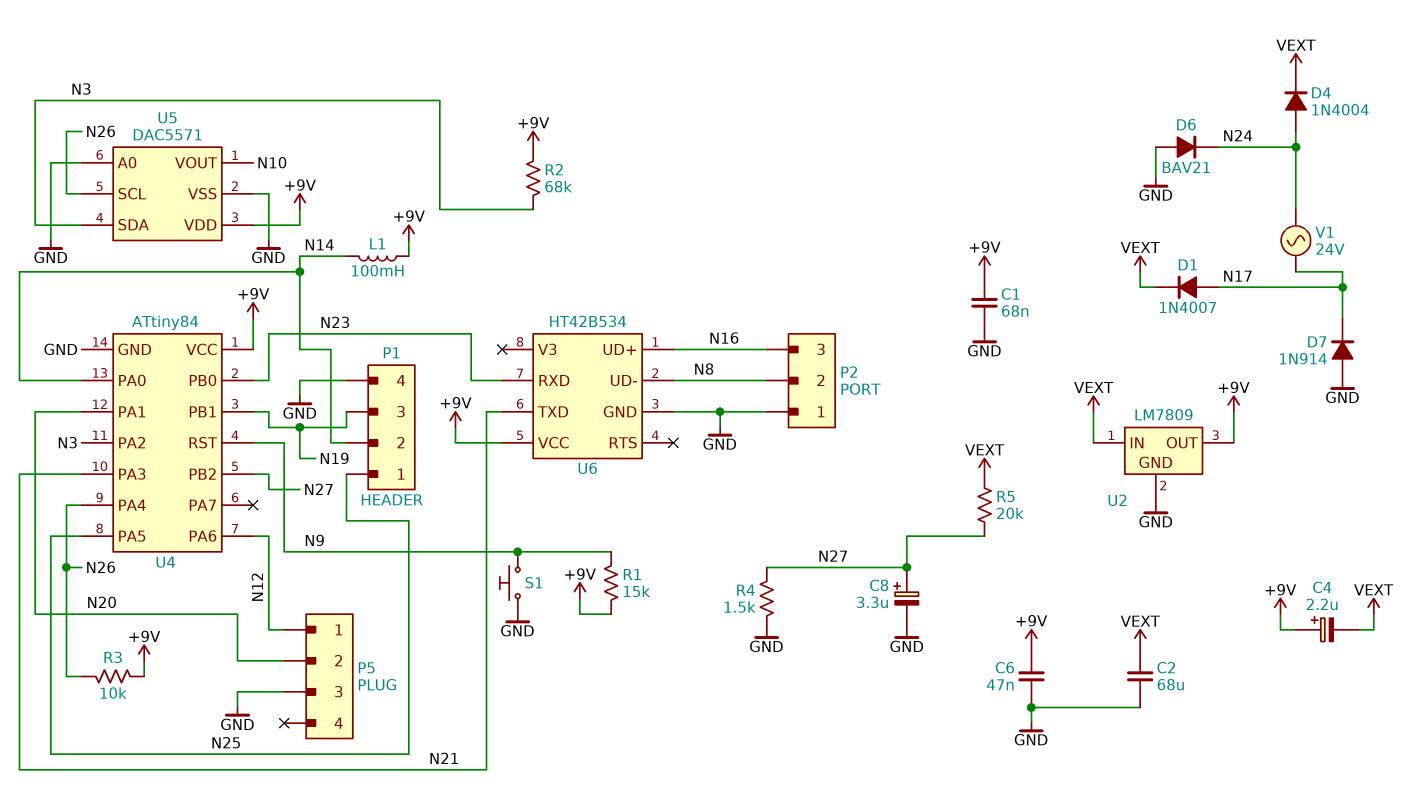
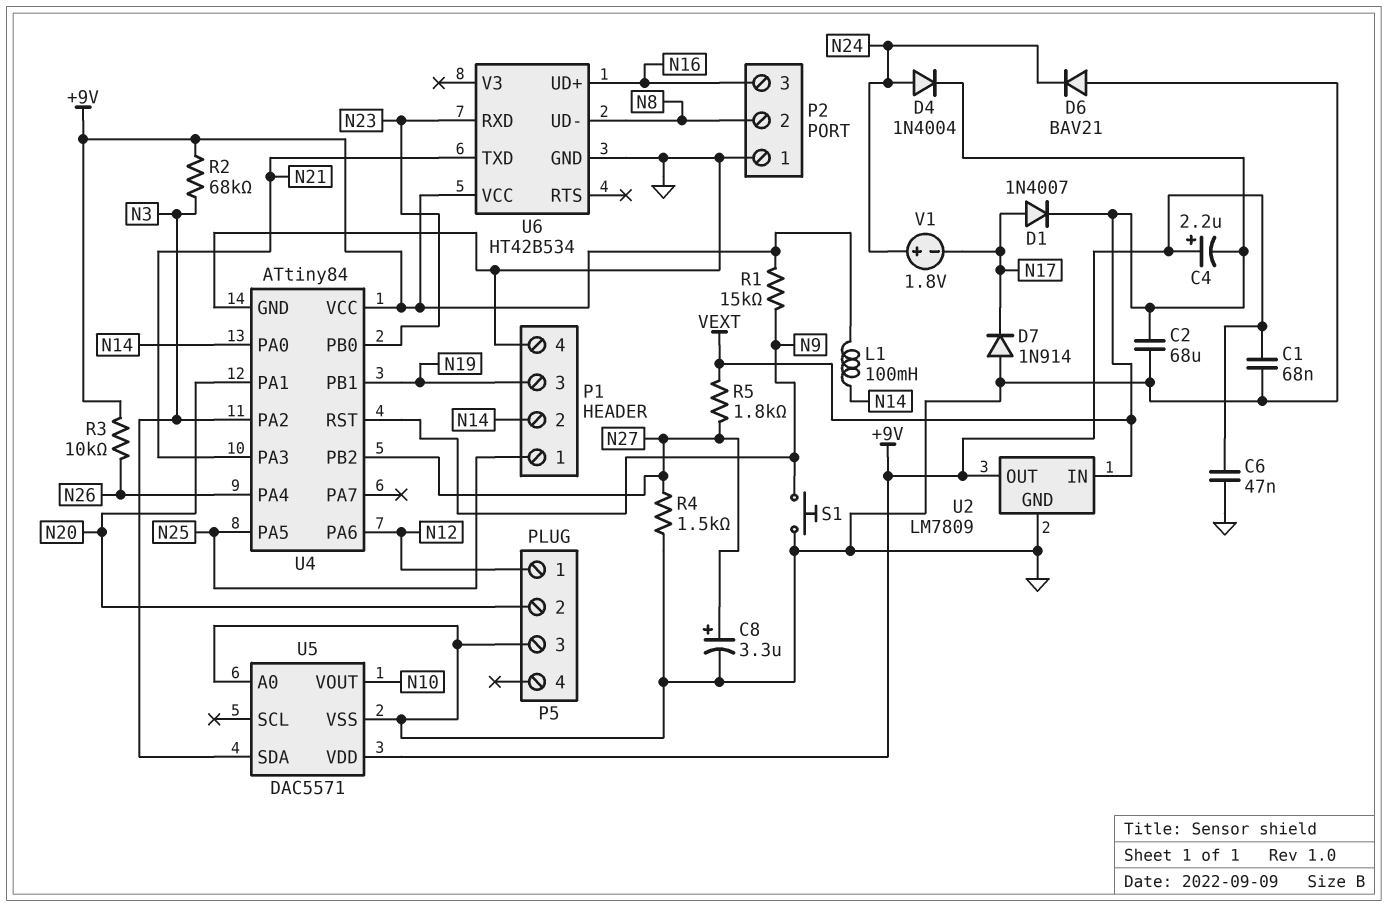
R5: 20k (N27, VEXT) -> 1.8k (N27, VEXT)
U5 pin SCL: N26 -> none
V1: AC 24V (N17, N24) -> 1.8V (plus N24, minus N17)

